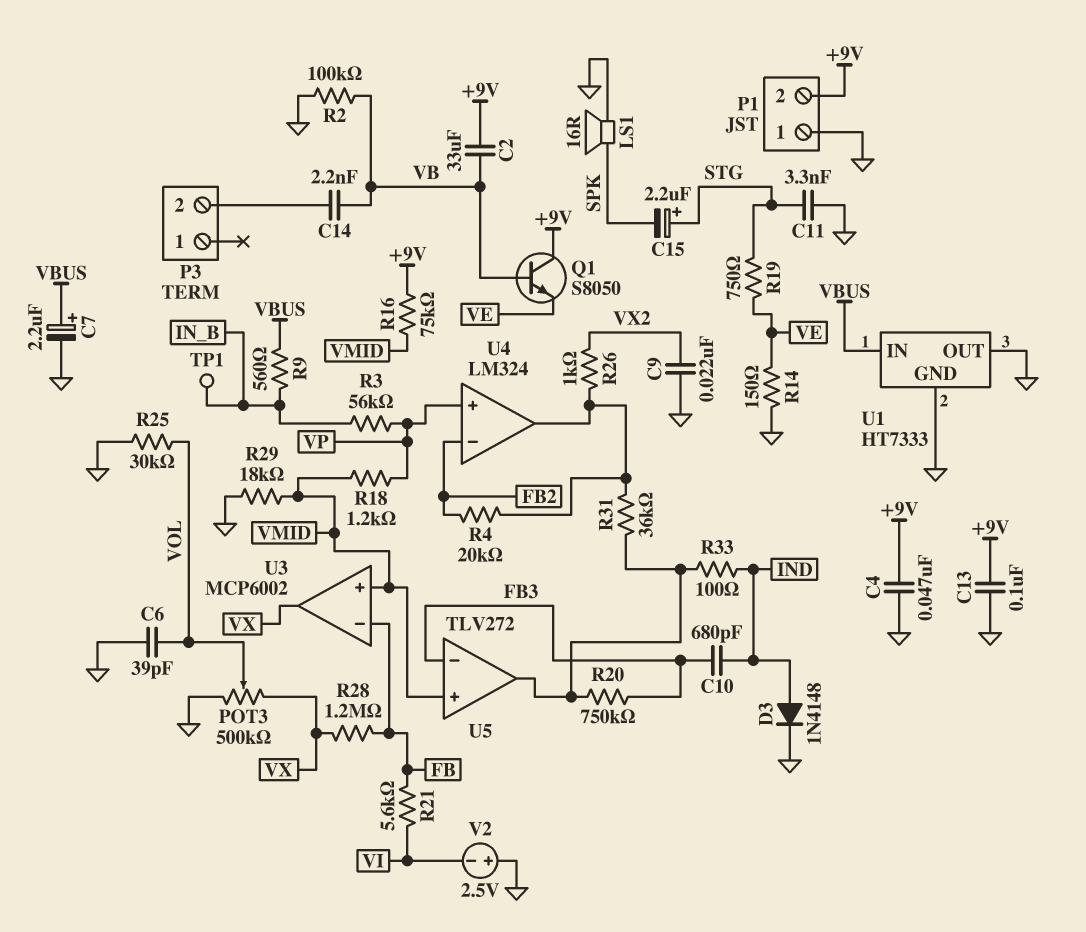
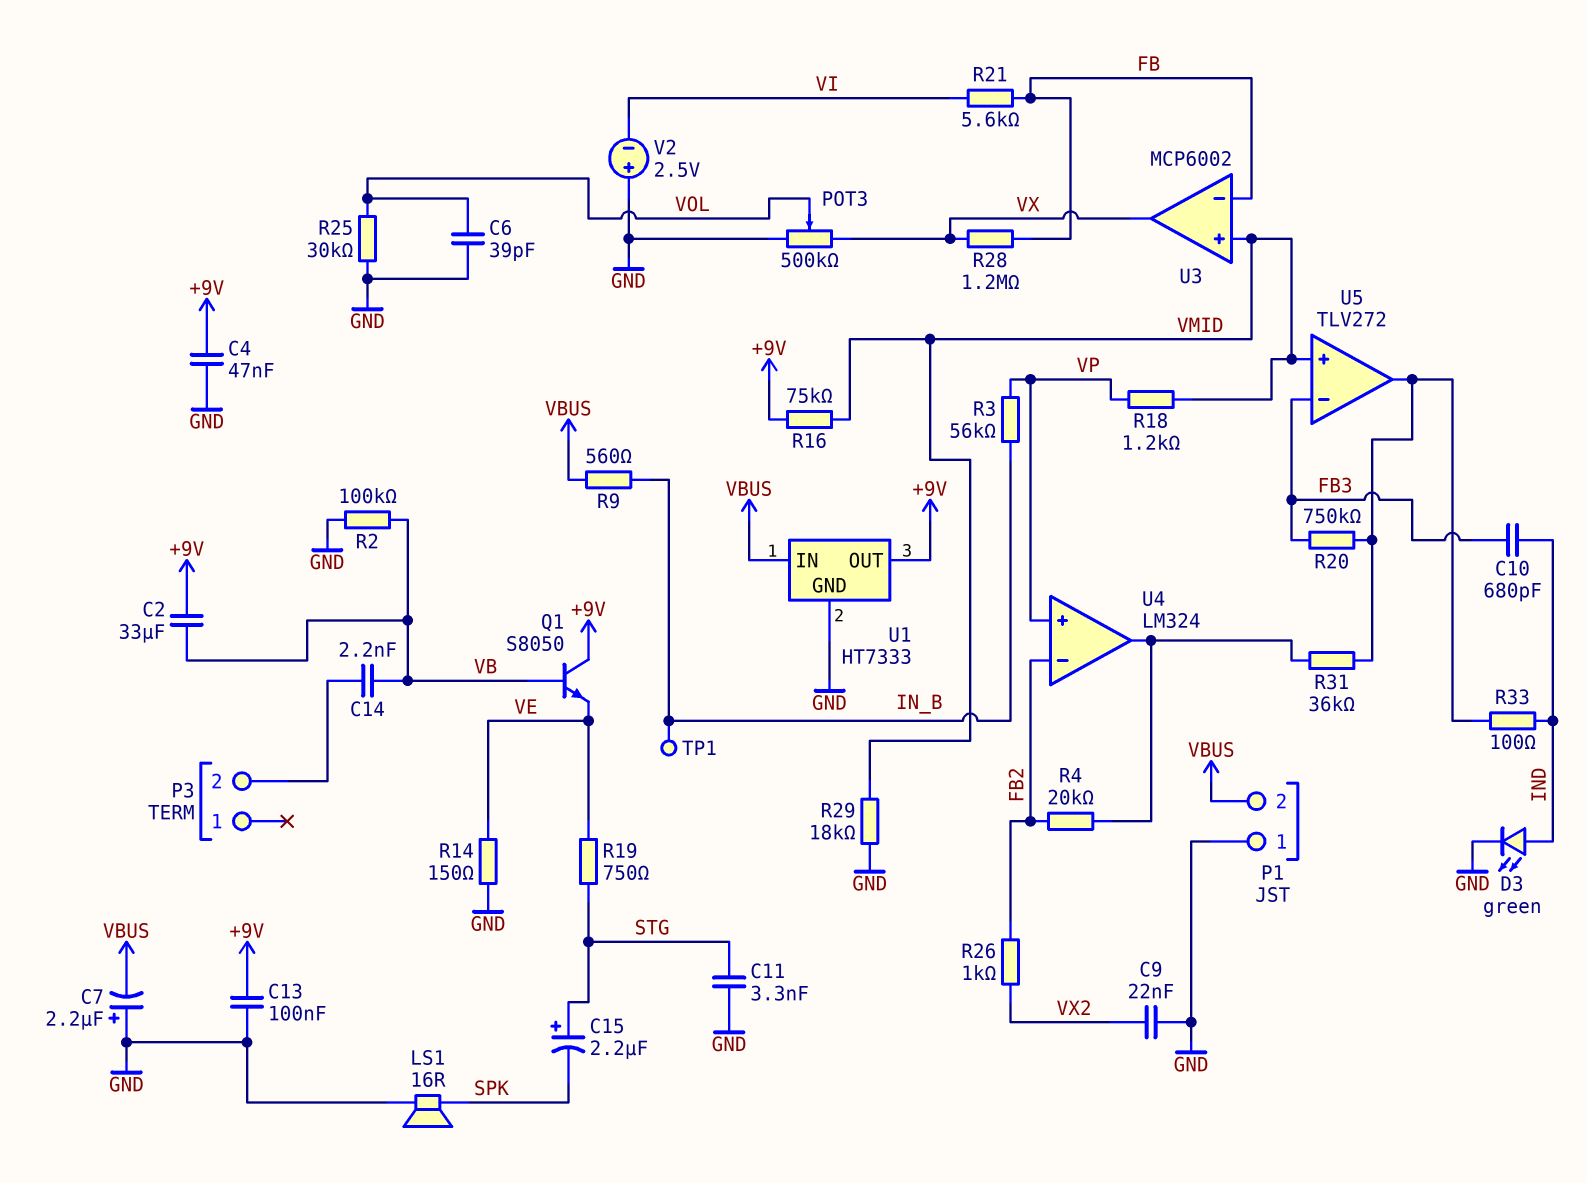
C7: 2.2uF (plus VBUS, minus GND) -> 2.2uF (plus GND, minus VBUS)
D3: diode 1N4148 (A IND, K GND) -> LED green (A IND, K GND)
P1 pin 2: +9V -> VBUS
R26: 1k (U4/out, VX2) -> 1k (FB2, VX2)
U1 pin OUT: GND -> +9V

